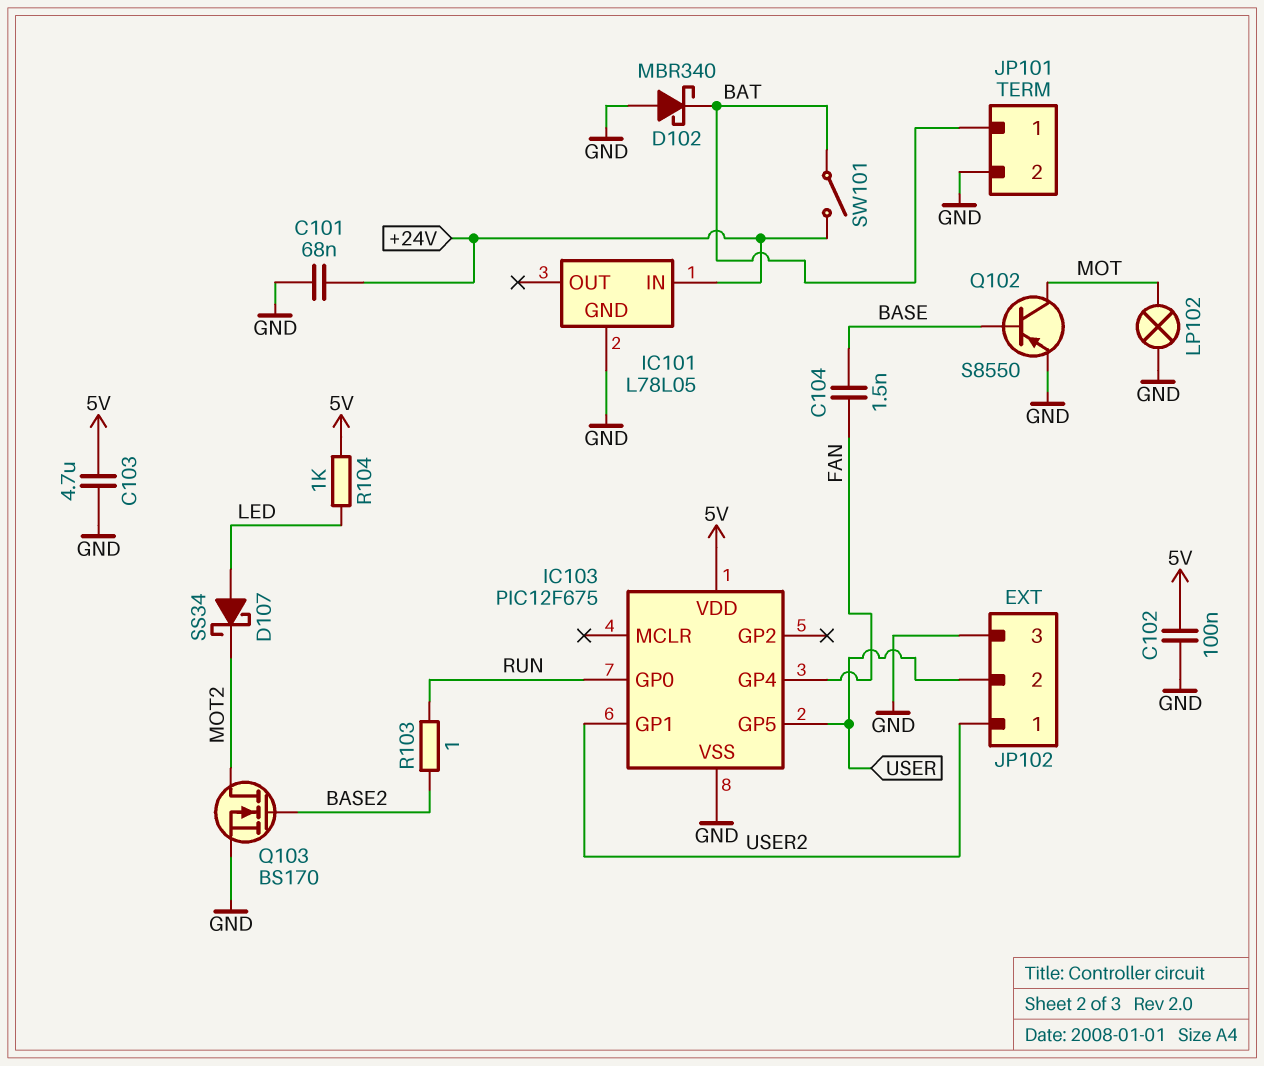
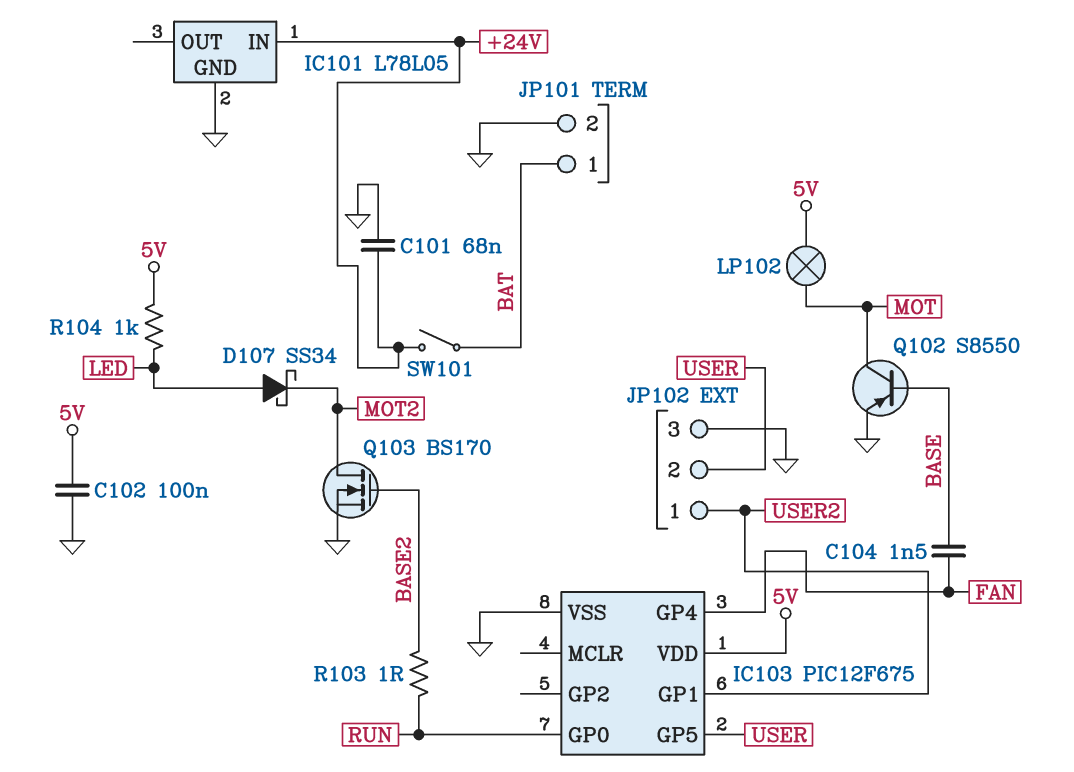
C103: 4.7uF (5V, GND) -> none
D102: schottky MBR340 (A GND, K BAT) -> none
LP102: lamp (GND, MOT) -> lamp (5V, MOT)

